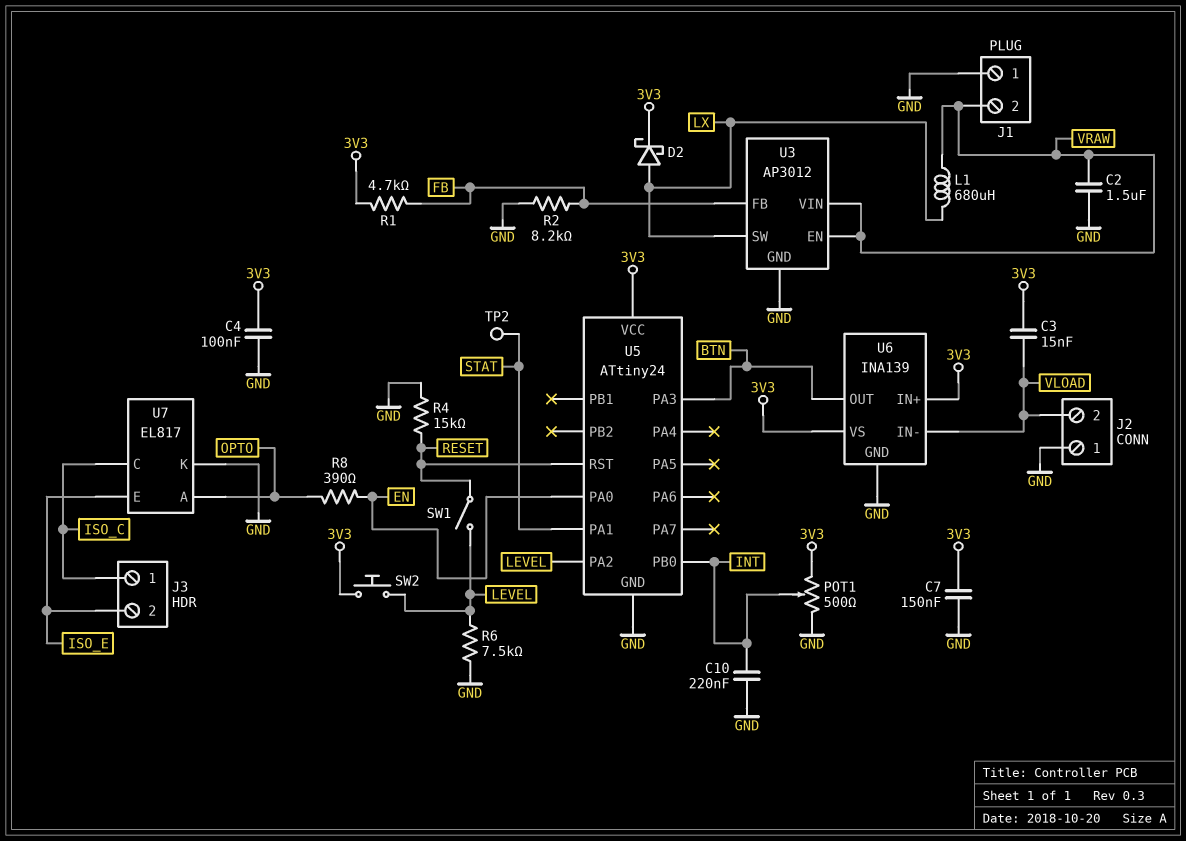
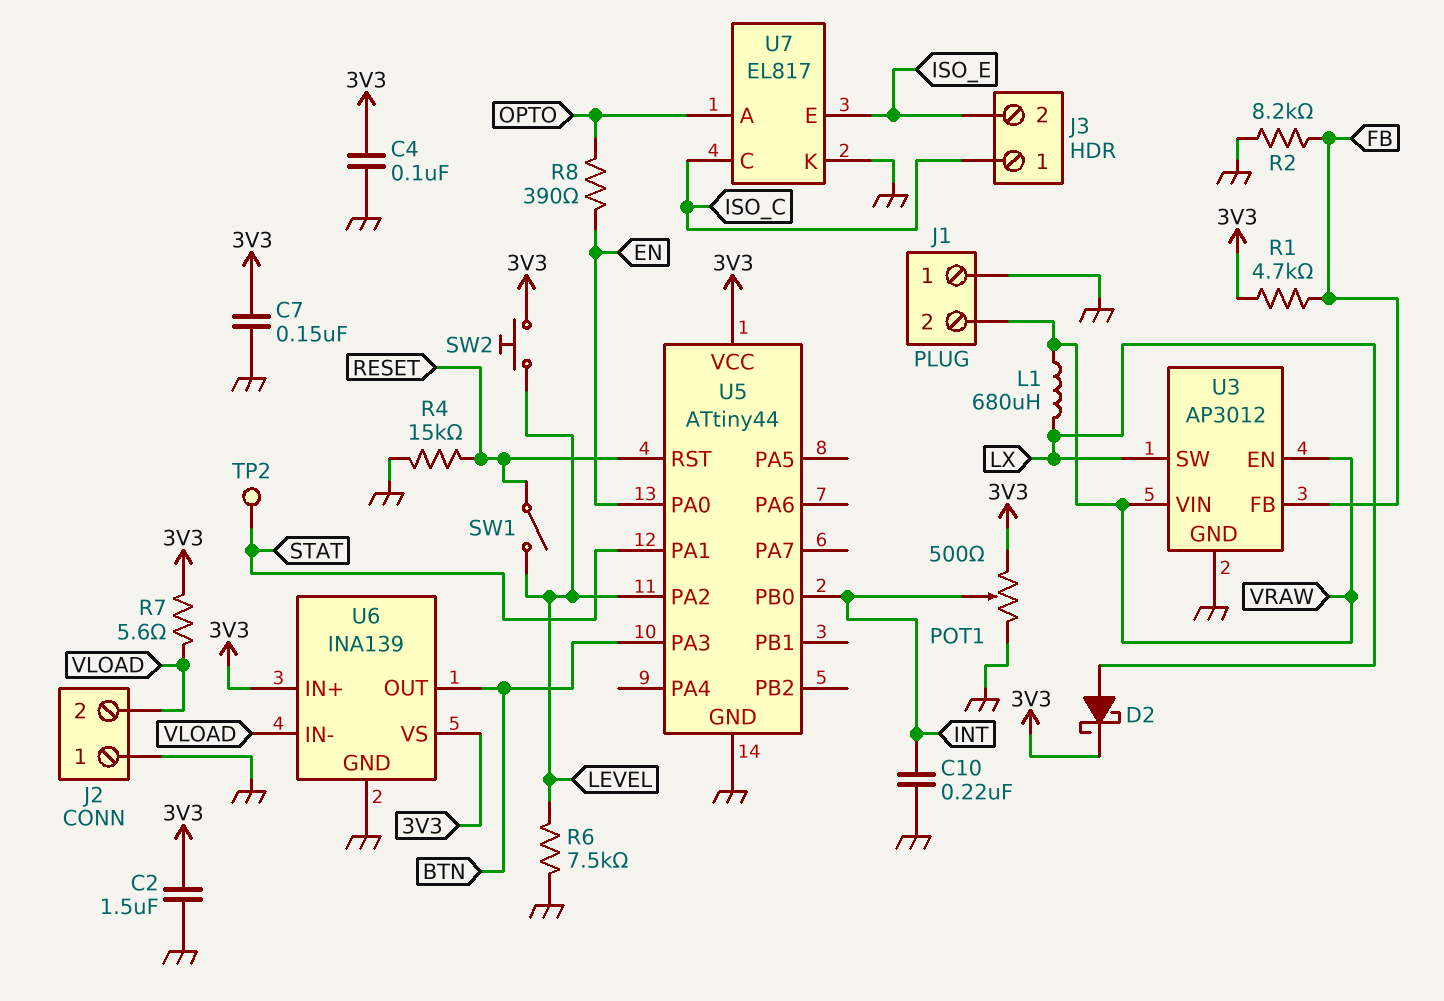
C2: 1.5uF (GND, VRAW) -> 1.5uF (3V3, GND)
C3: 15nF (3V3, VLOAD) -> none
R7: none -> 5.6 (3V3, VLOAD)
U5: ATtiny24 -> ATtiny44

